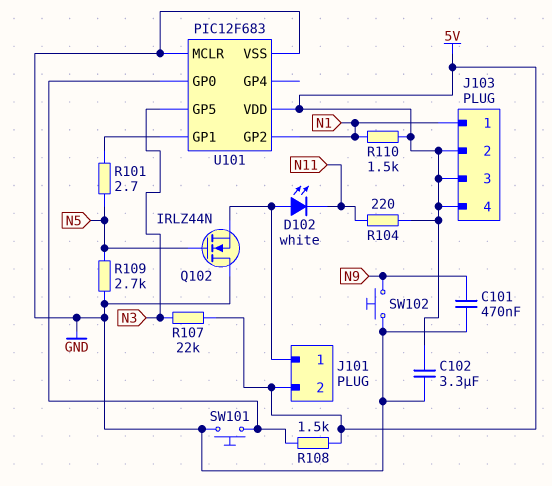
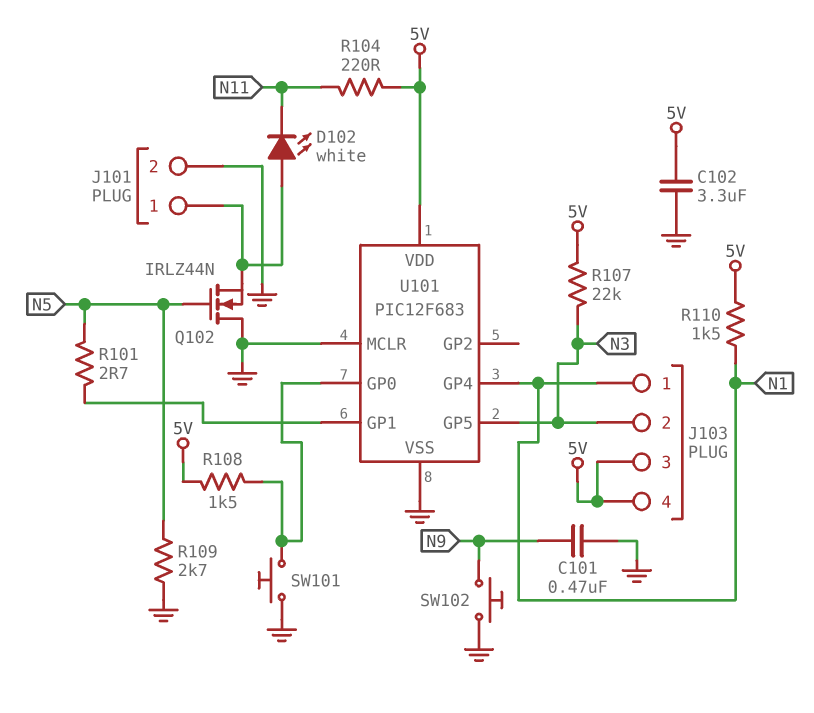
J101 pin 2: 5V -> GND
J103 pin 2: 5V -> N3
U101 pin GP2: N1 -> none
U101 pin GP4: none -> N1

